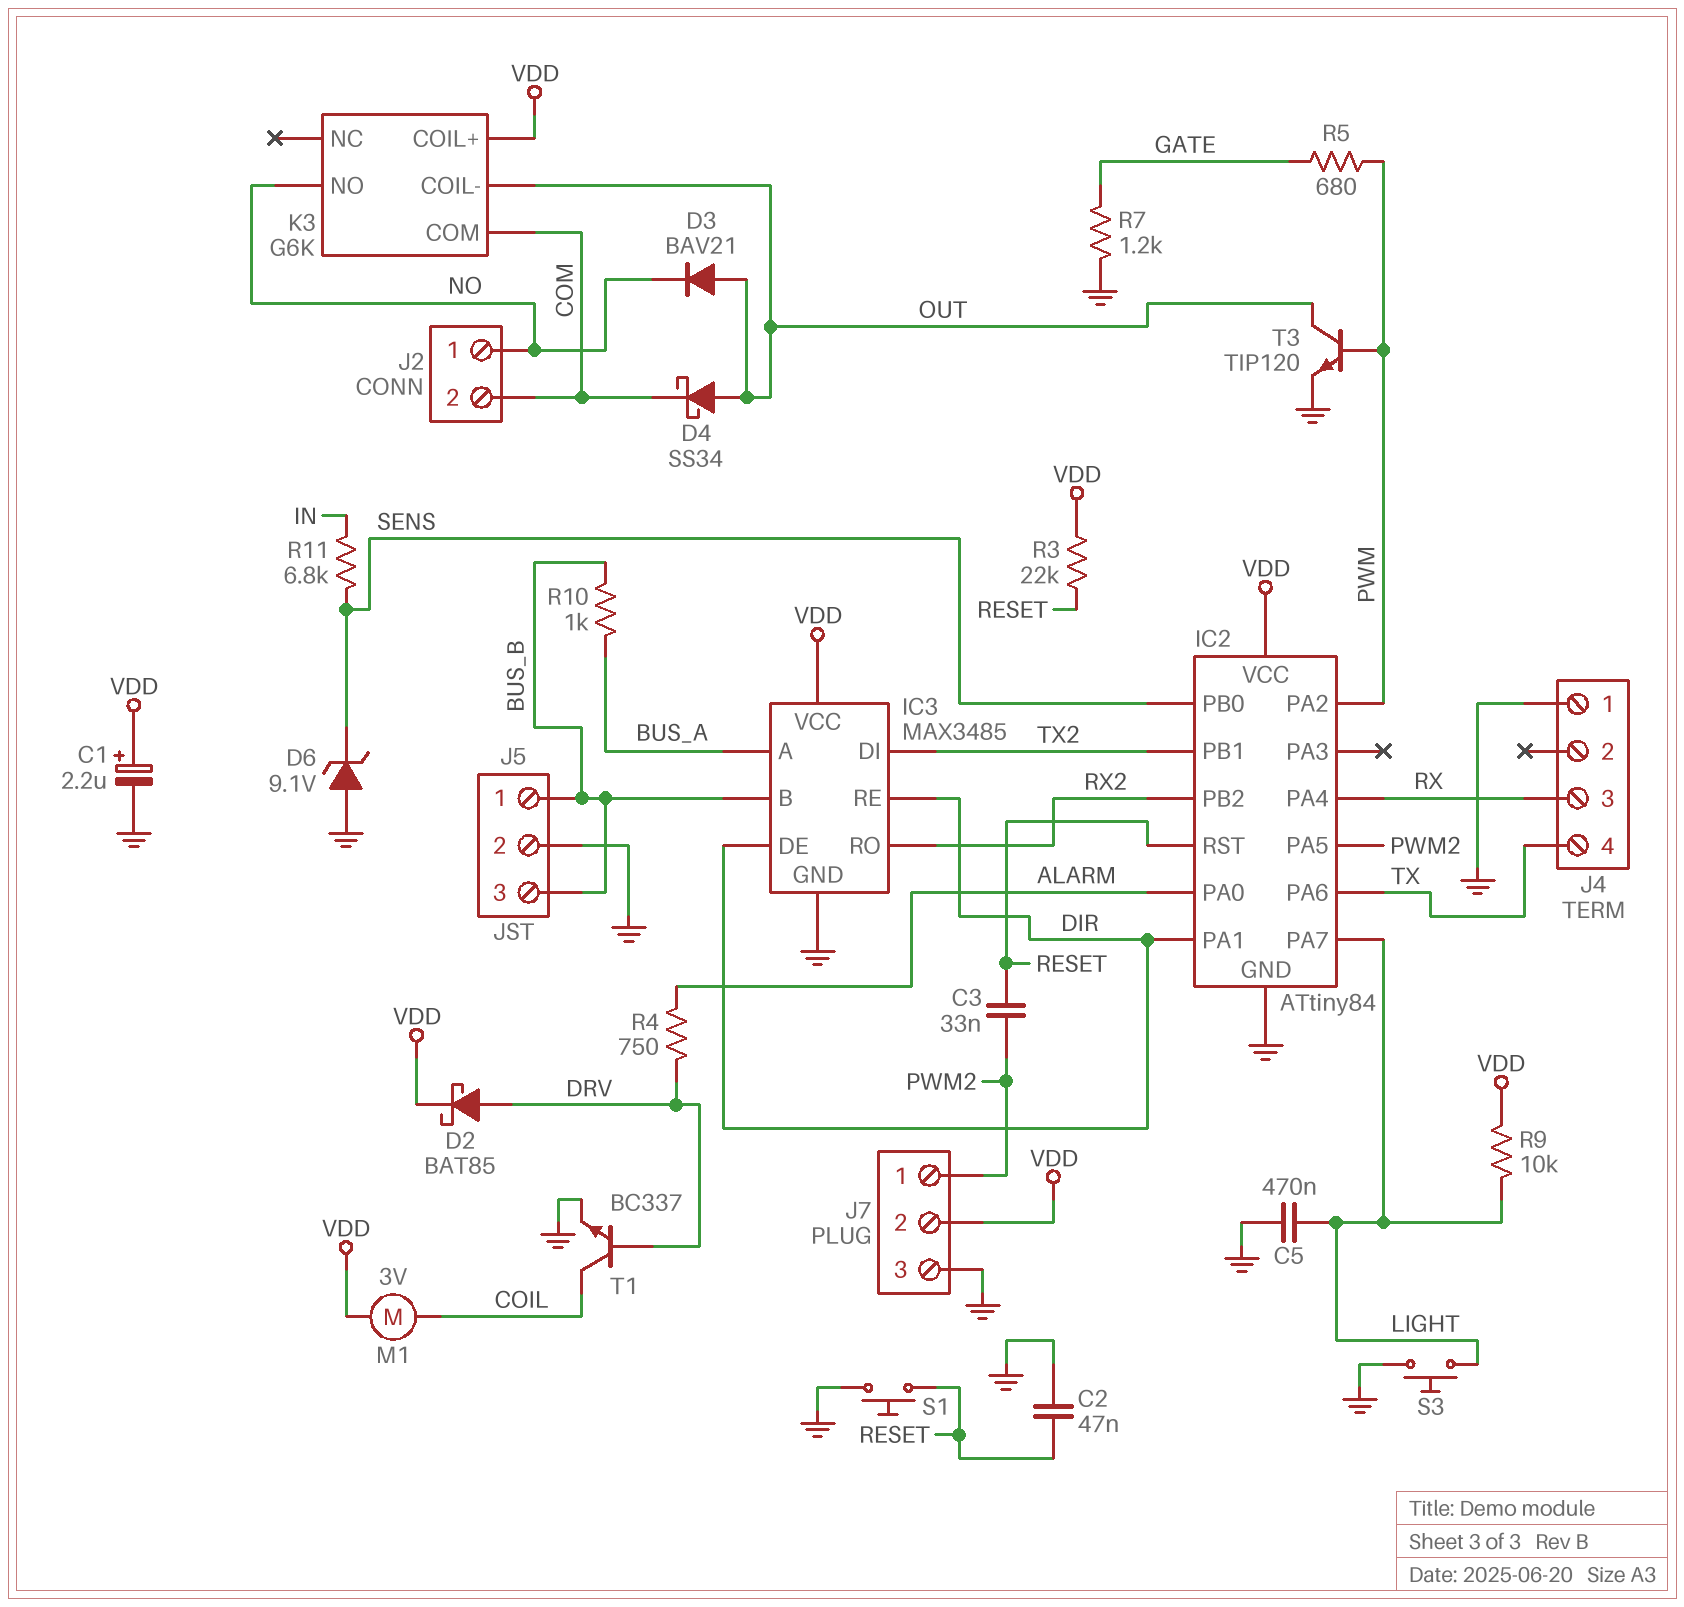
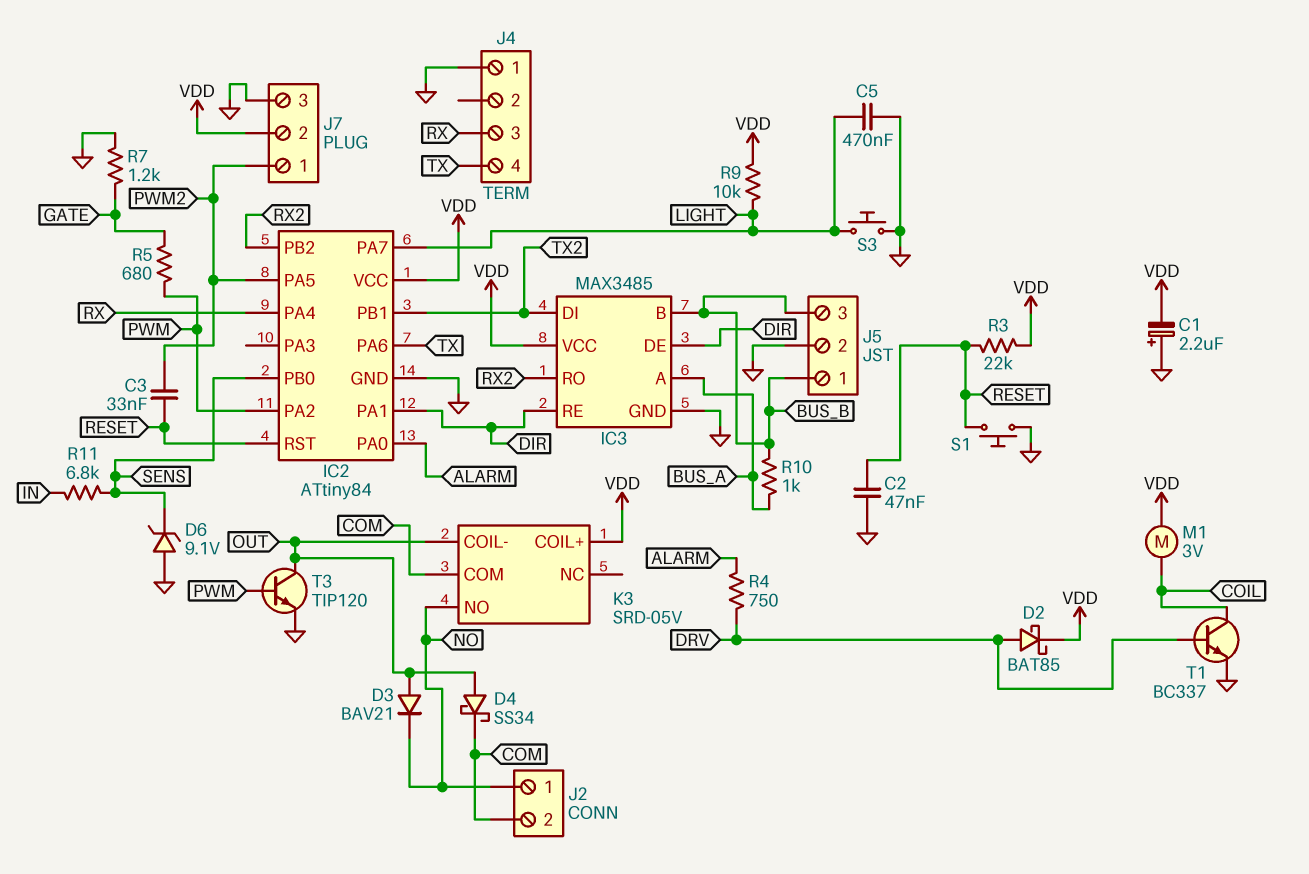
C1: 2.2uF (plus VDD, minus GND) -> 2.2uF (plus GND, minus VDD)
K3: G6K -> SRD-05V

